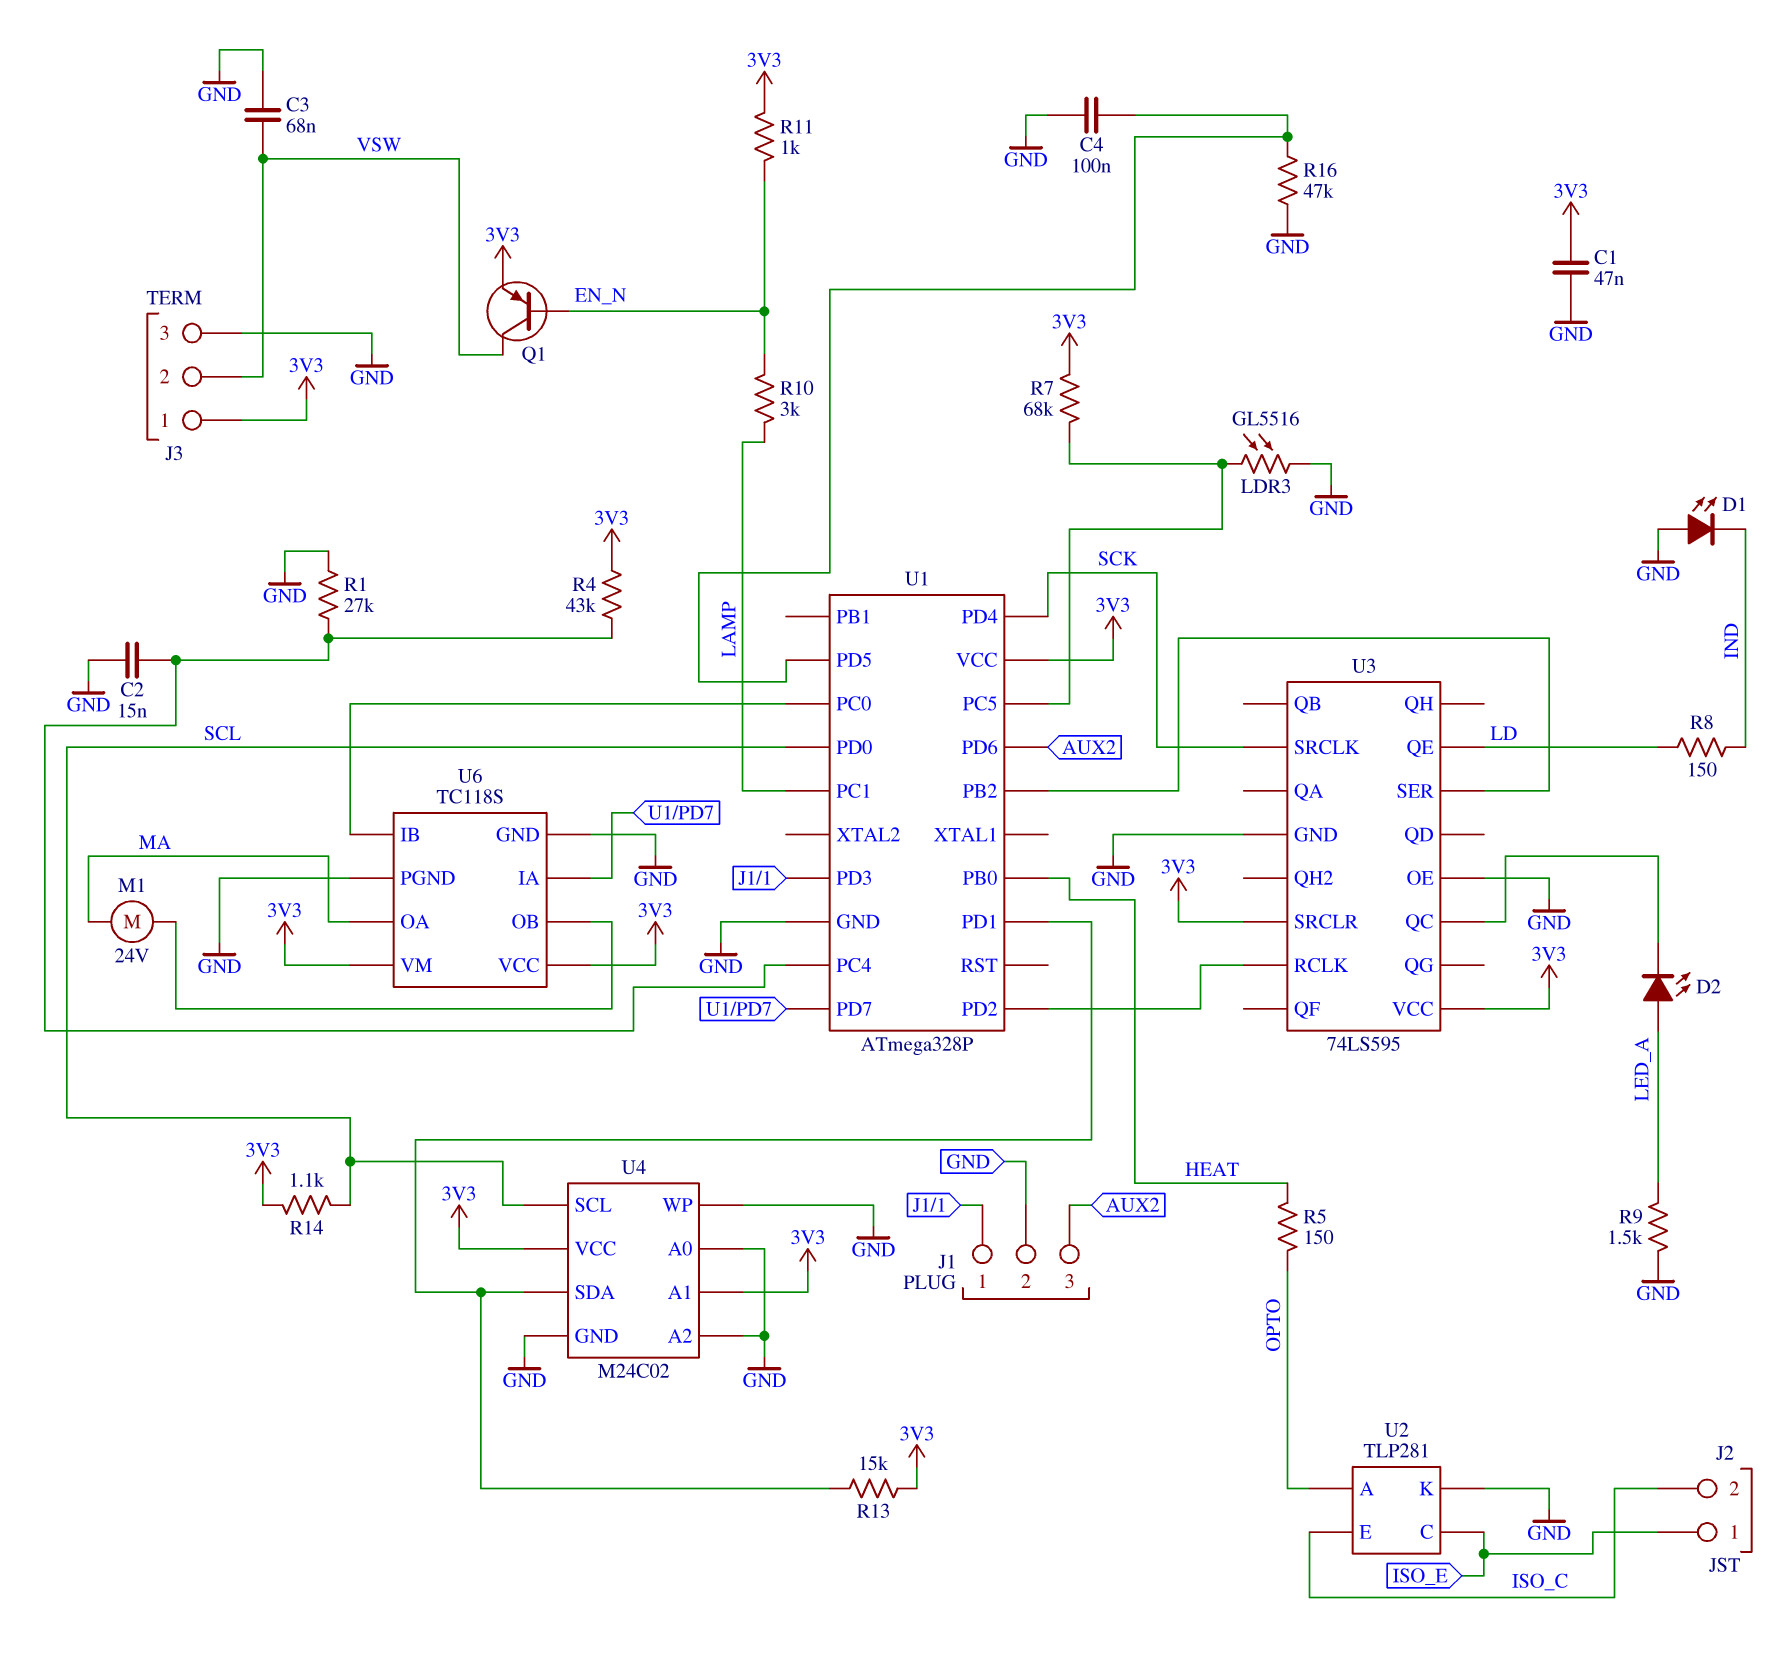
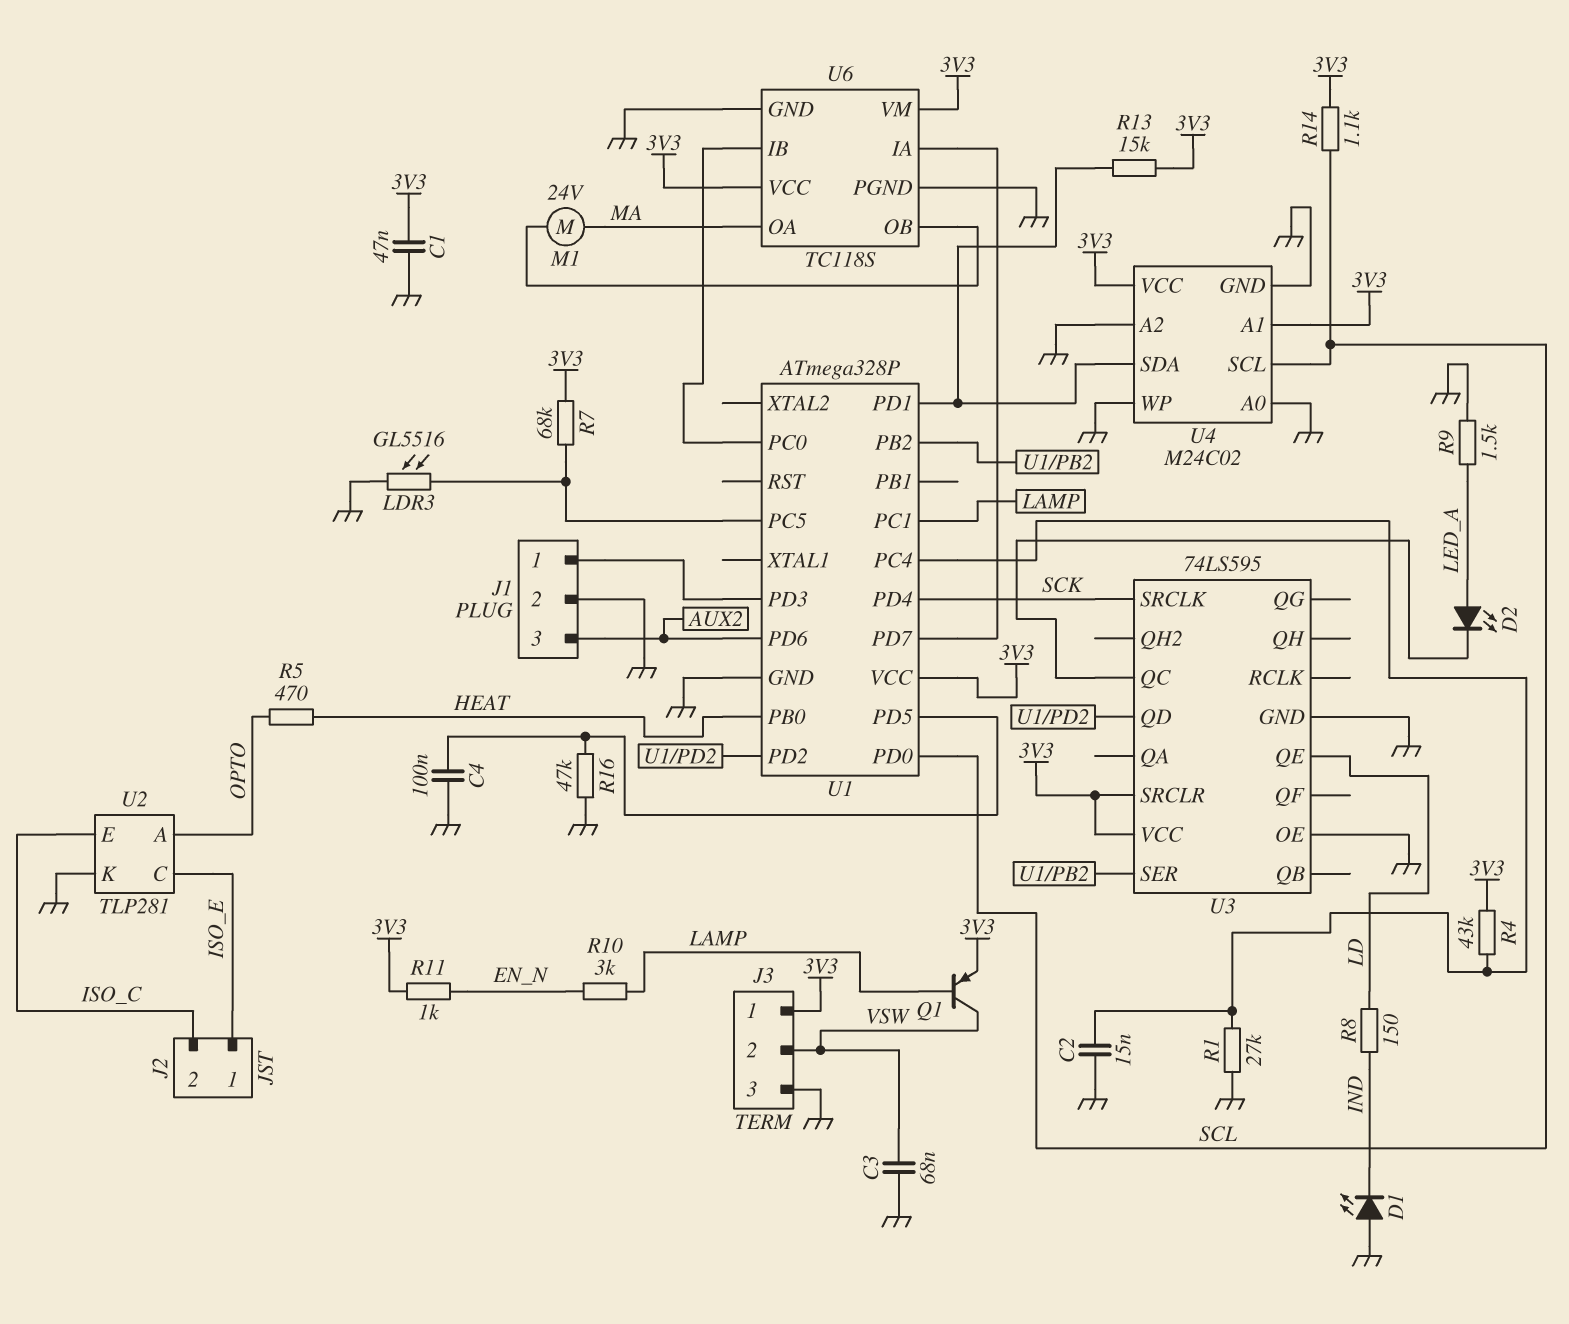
Q1: PNP (B EN_N, C VSW, E 3V3) -> PNP (B LAMP, C VSW, E 3V3)
R5: 150 (HEAT, OPTO) -> 470 (HEAT, OPTO)
U3 pin QD: none -> U1/PD2
U3 pin RCLK: U1/PD2 -> none

